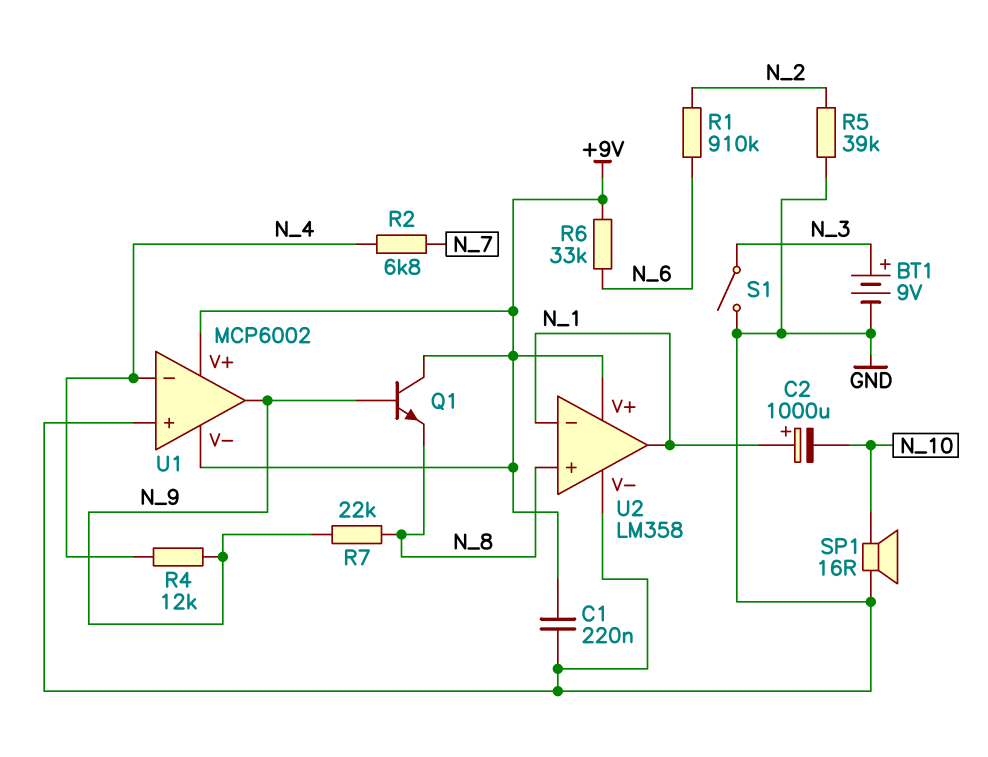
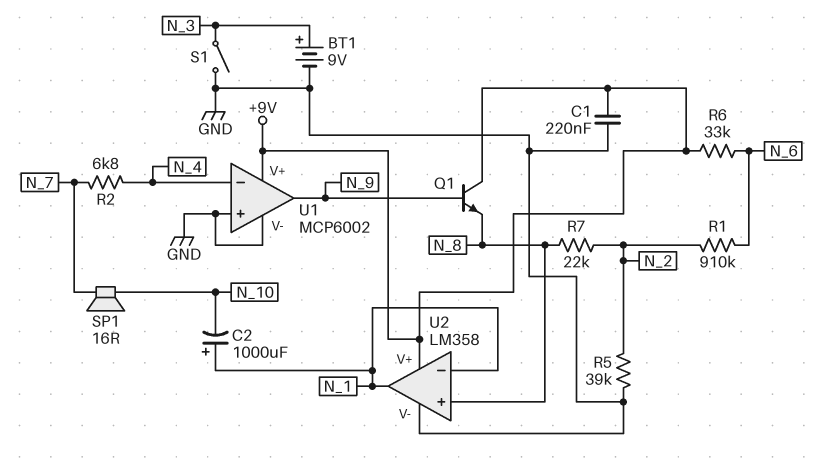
R4: 12k (N_4, N_9) -> none
R7: 22k (N_8, N_9) -> 22k (N_2, N_8)
SP1: speaker 16R (GND, N_10) -> speaker 16R (N_7, N_10)
U1 pin V-: +9V -> GND

